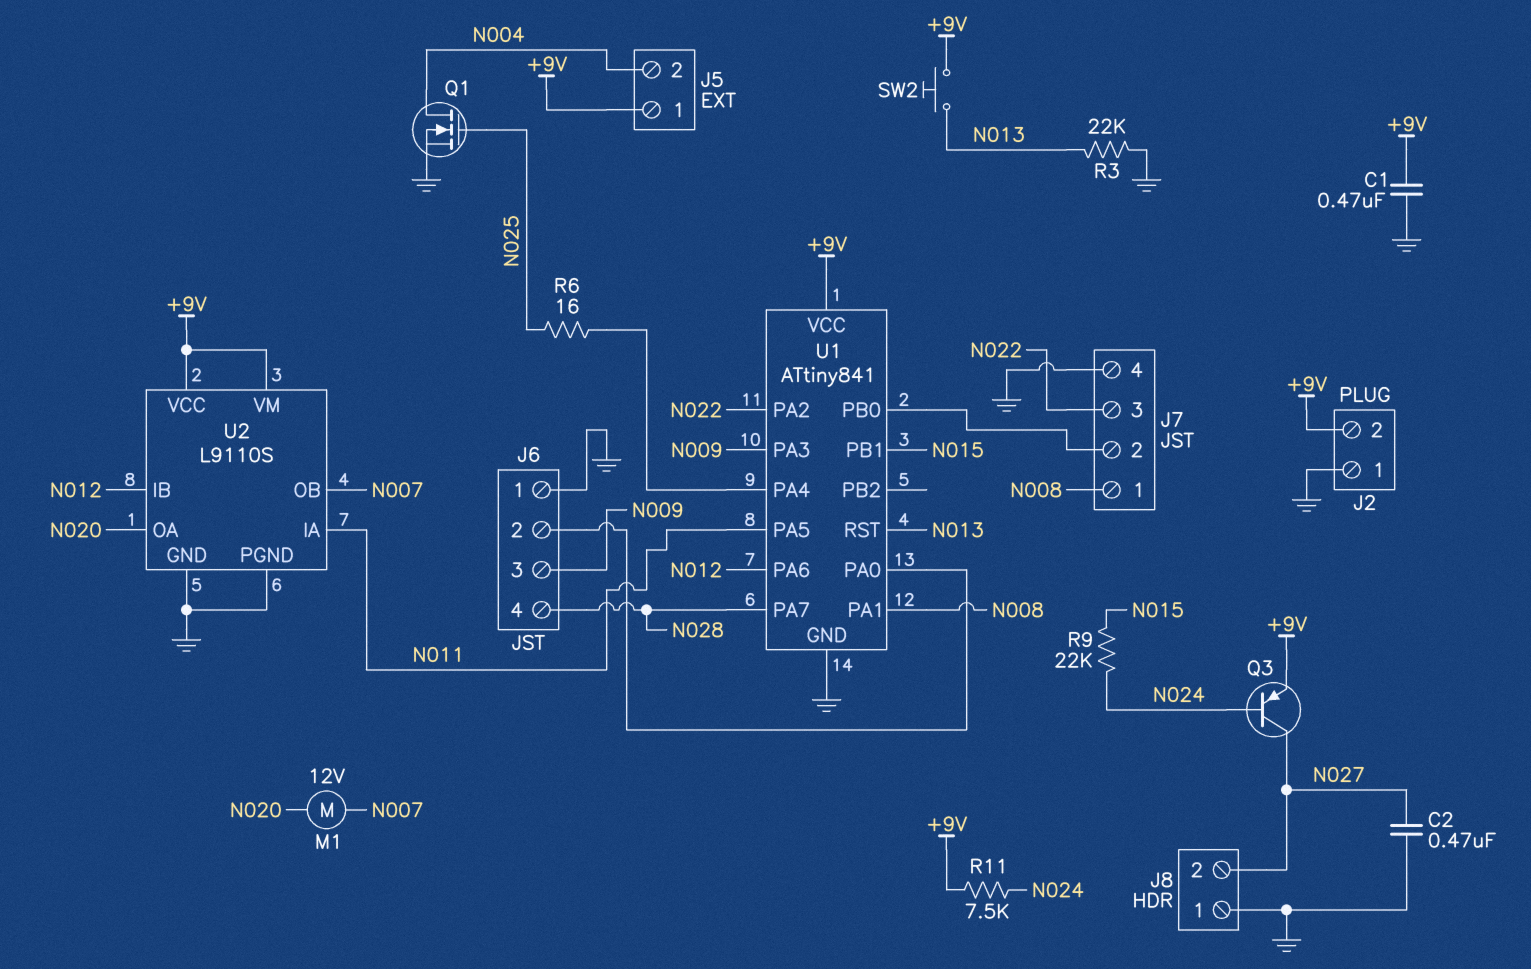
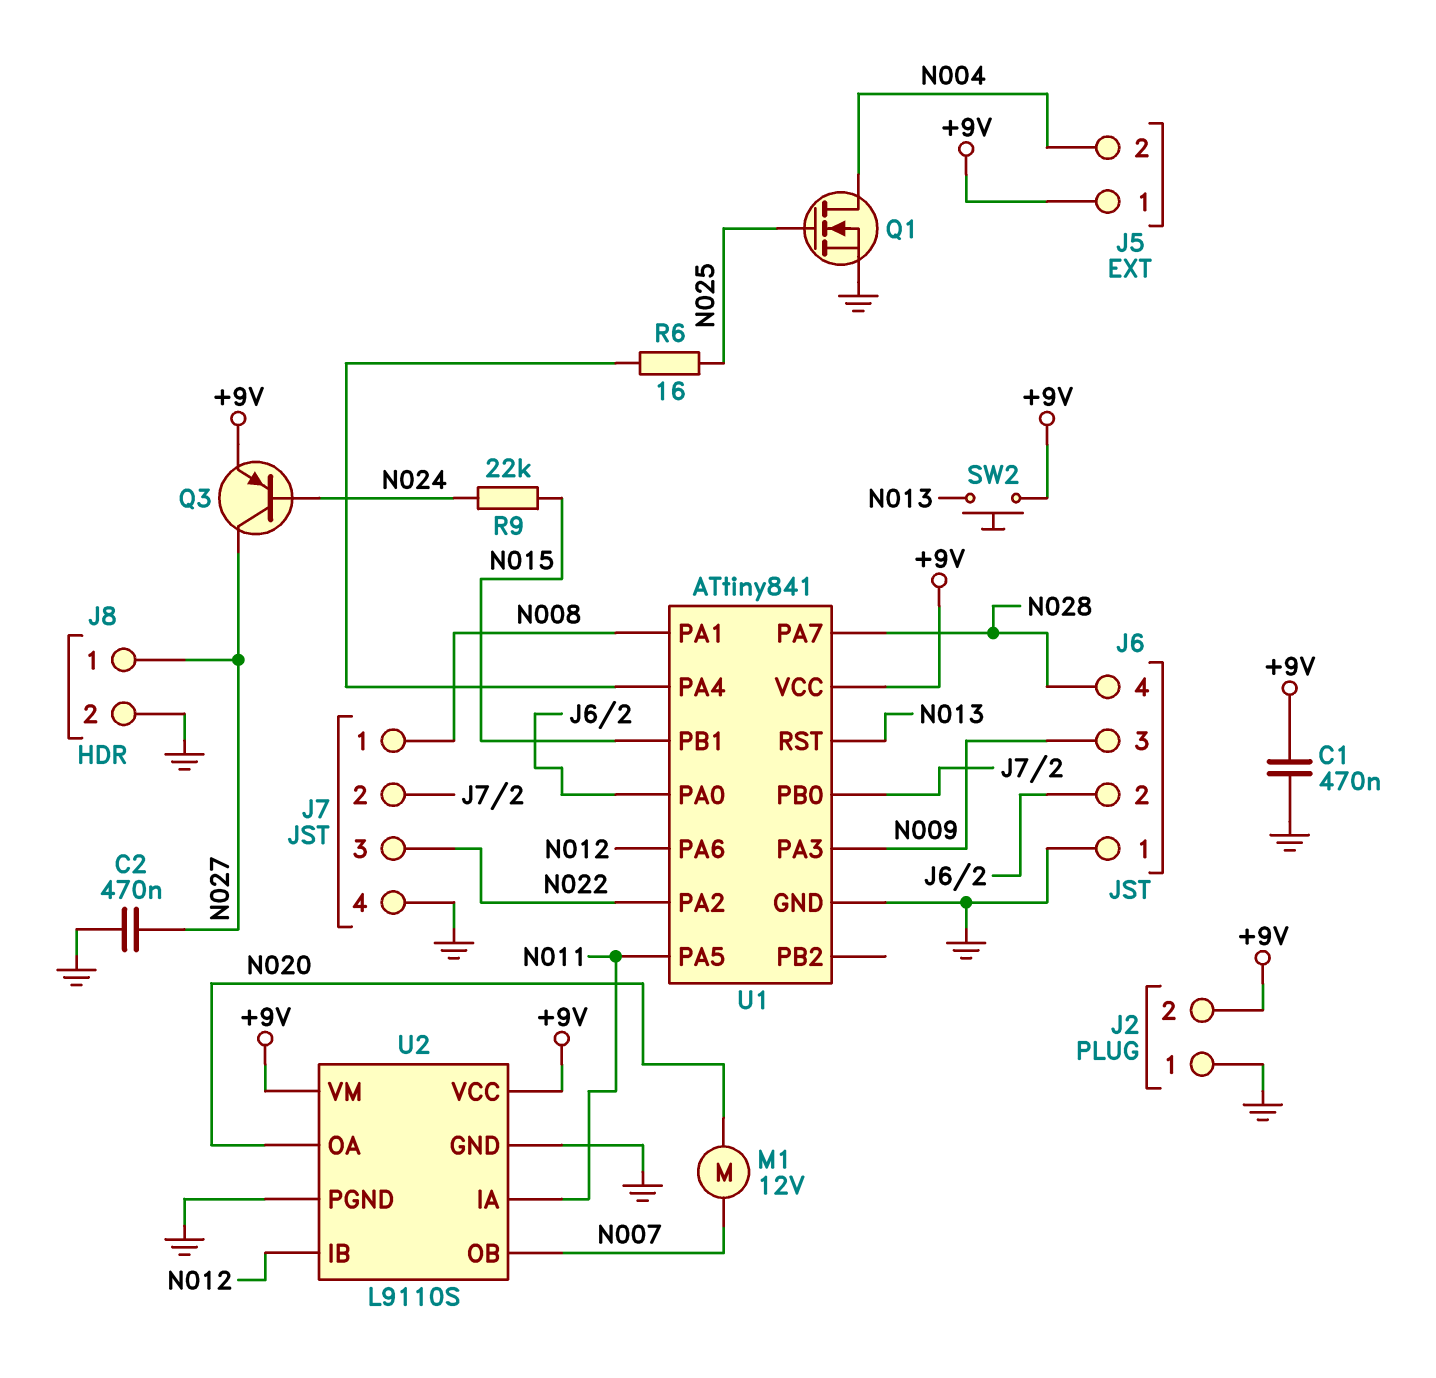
J8 pin 1: GND -> N027
J8 pin 2: N027 -> GND
R3: 22k (GND, N013) -> none
R11: 7.5k (+9V, N024) -> none

